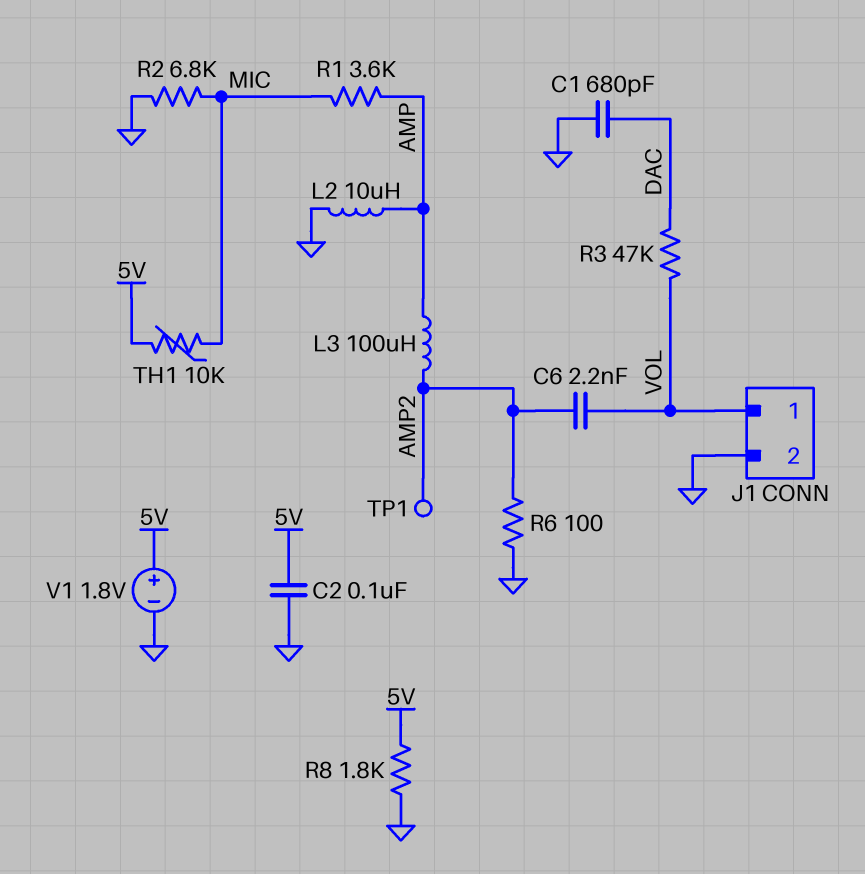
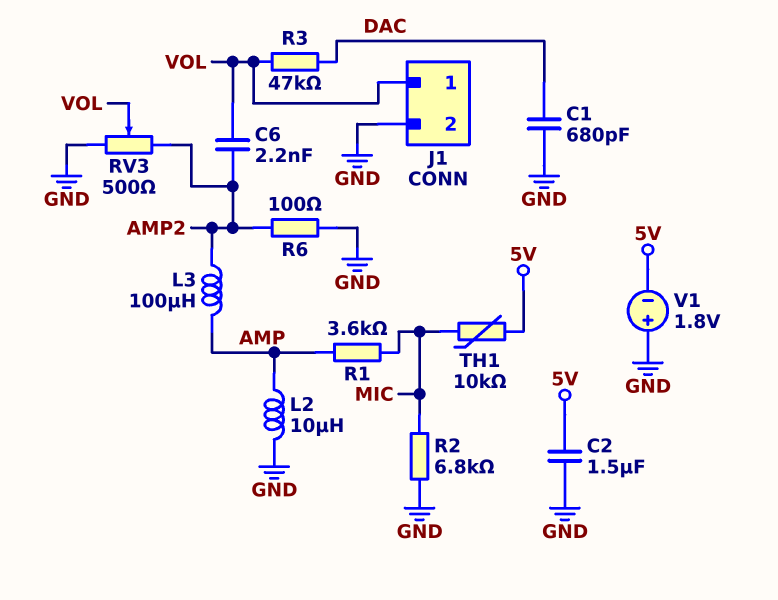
C2: 100nF (5V, GND) -> 1.5uF (5V, GND)
R8: 1.8k (5V, GND) -> none
RV3: none -> 500 (AMP2, GND, wiper VOL)
TP1: test point (AMP2) -> none
V1: 1.8V (plus 5V, minus GND) -> 1.8V (plus GND, minus 5V)

